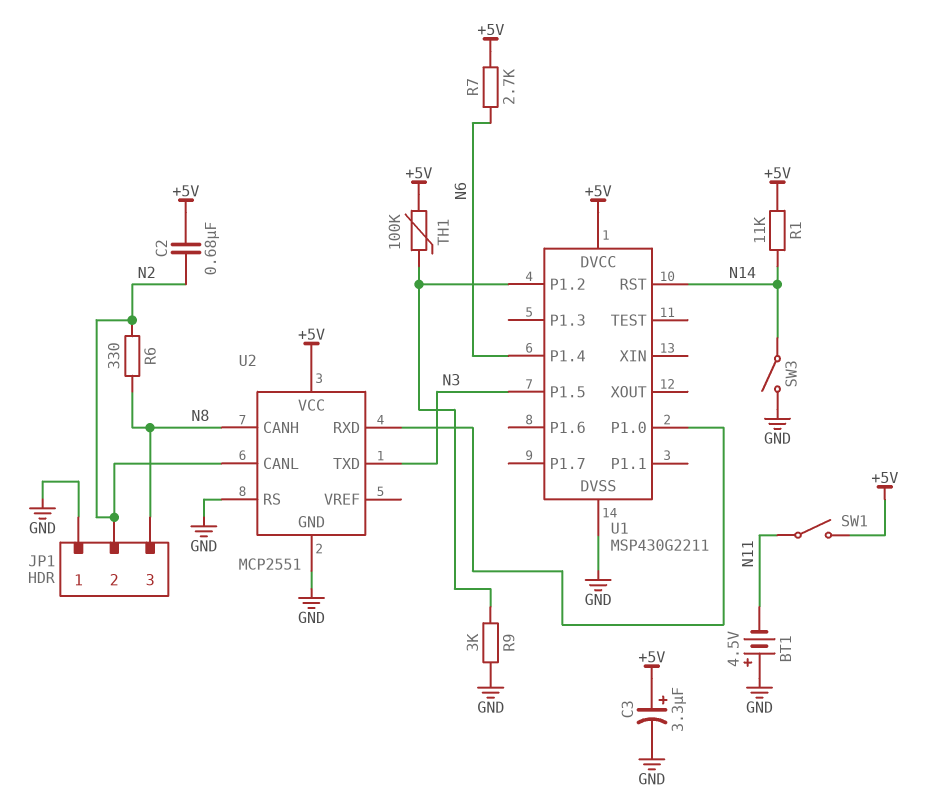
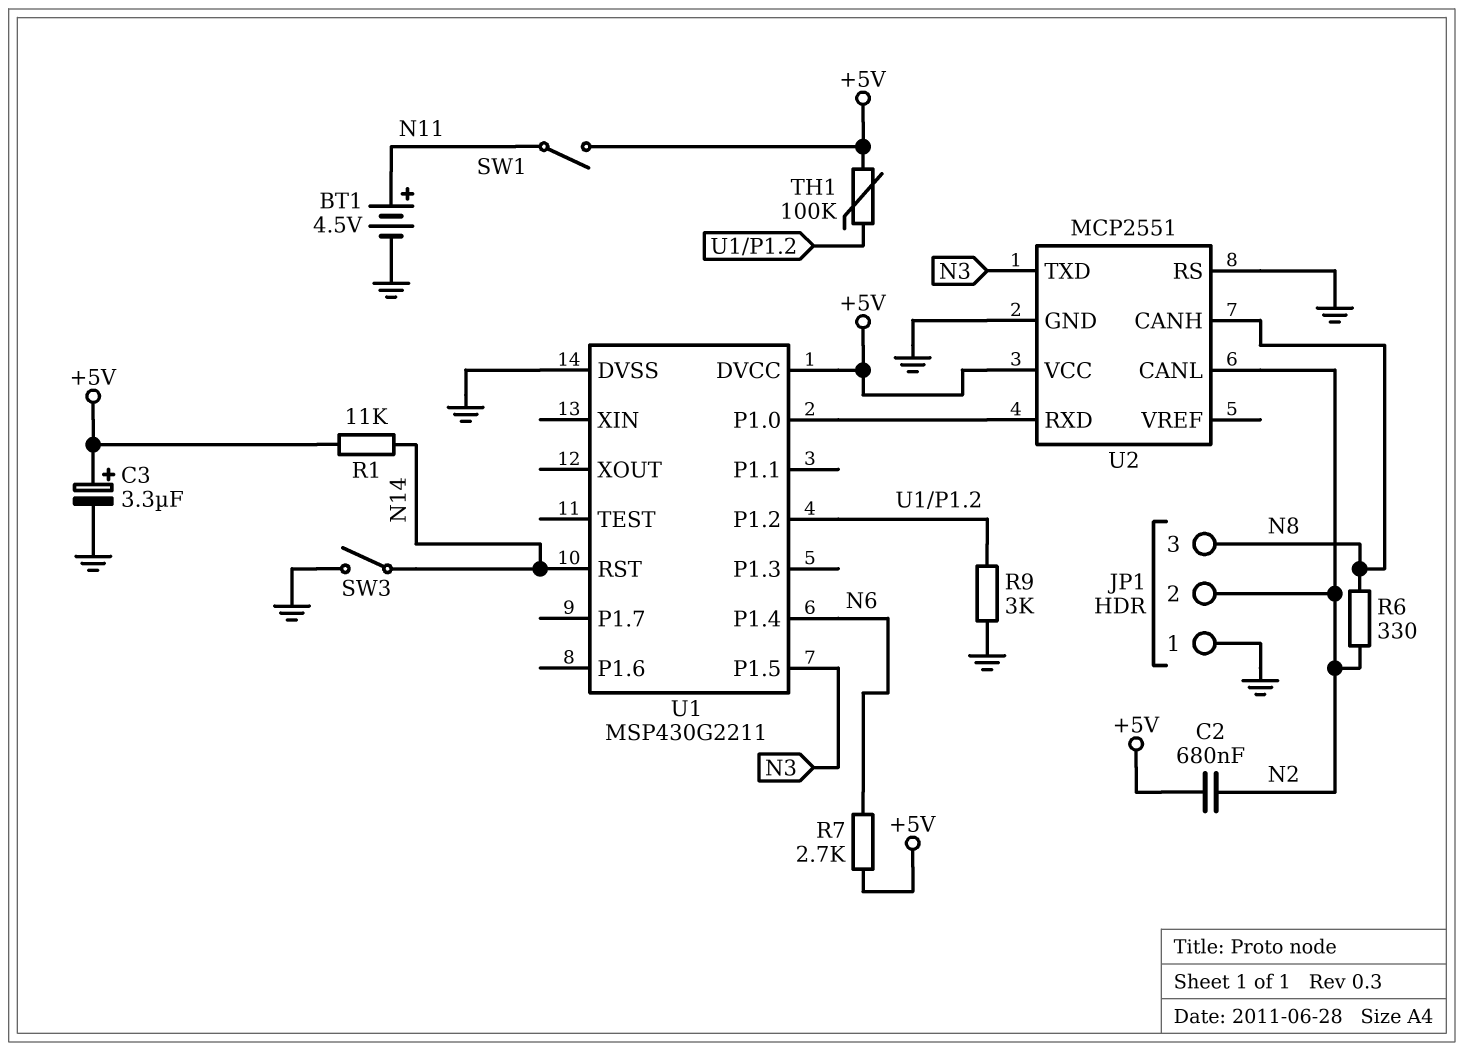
BT1: 4.5V (plus GND, minus N11) -> 4.5V (plus N11, minus GND)

